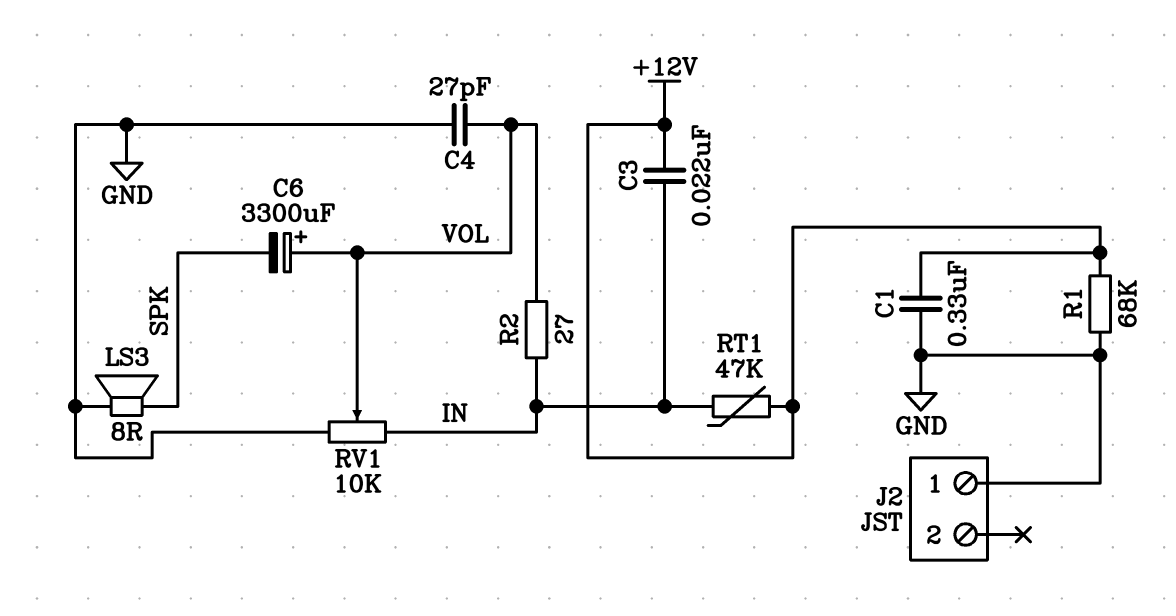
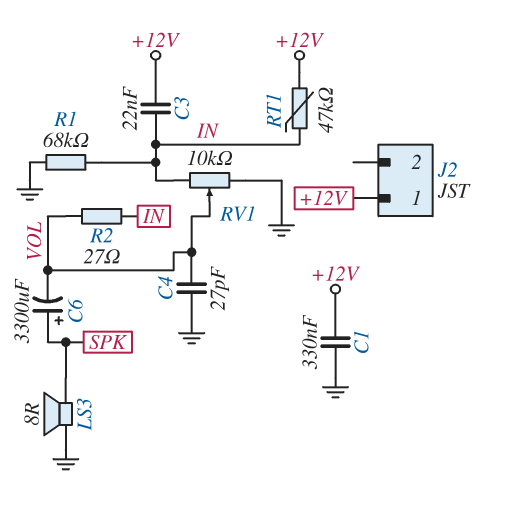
C6: 3300uF (plus VOL, minus SPK) -> 3300uF (plus SPK, minus VOL)
J2 pin 1: GND -> +12V
R1: 68k (+12V, GND) -> 68k (GND, IN)

